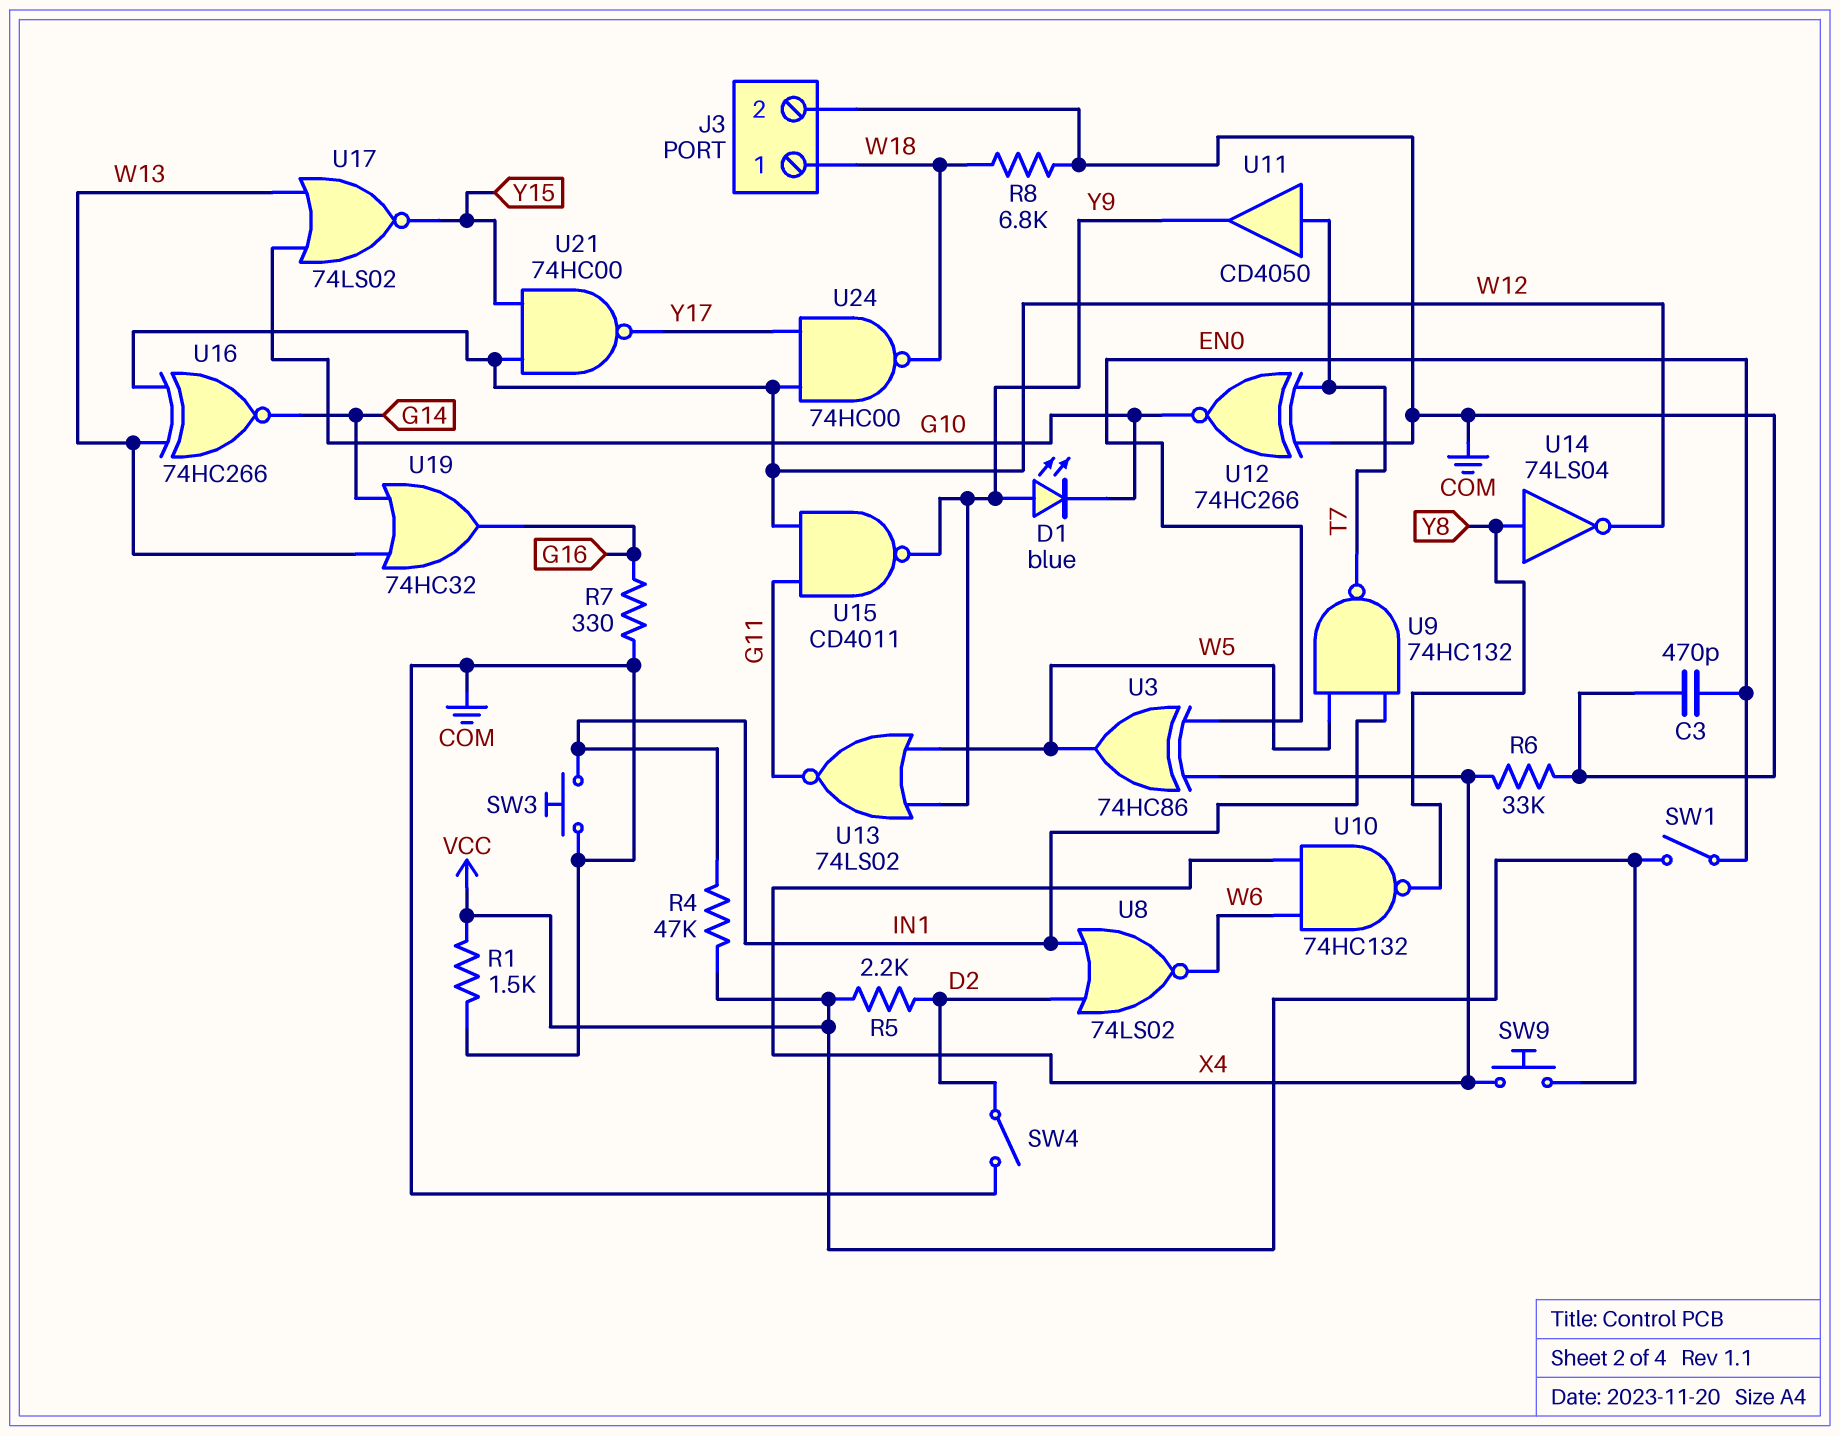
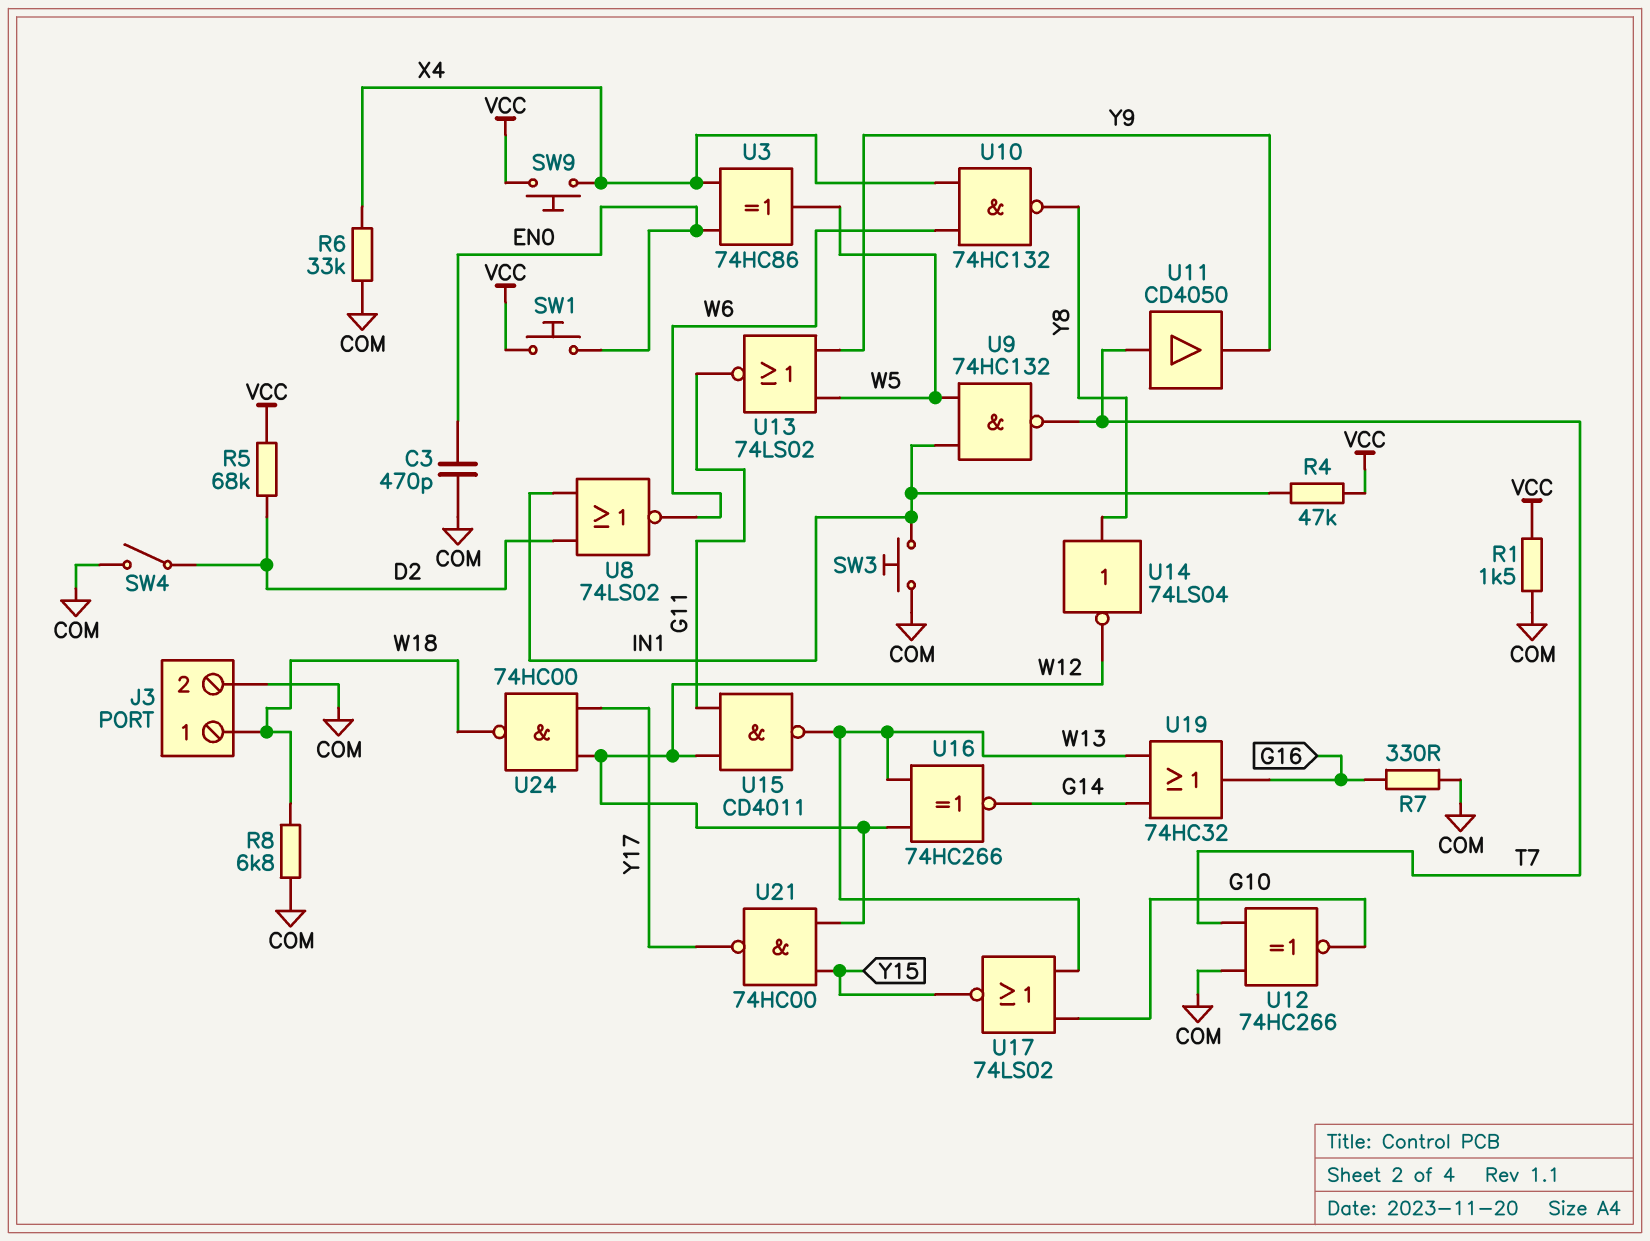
D1: LED blue (A Y9, K G10) -> none
R5: 2.2k (D2, VCC) -> 68k (D2, VCC)
SW1: switch (EN0, VCC) -> button (EN0, VCC)
U15: NAND CD4011 (in G11, in W12, out Y9) -> NAND CD4011 (in G11, in W12, out W13)

